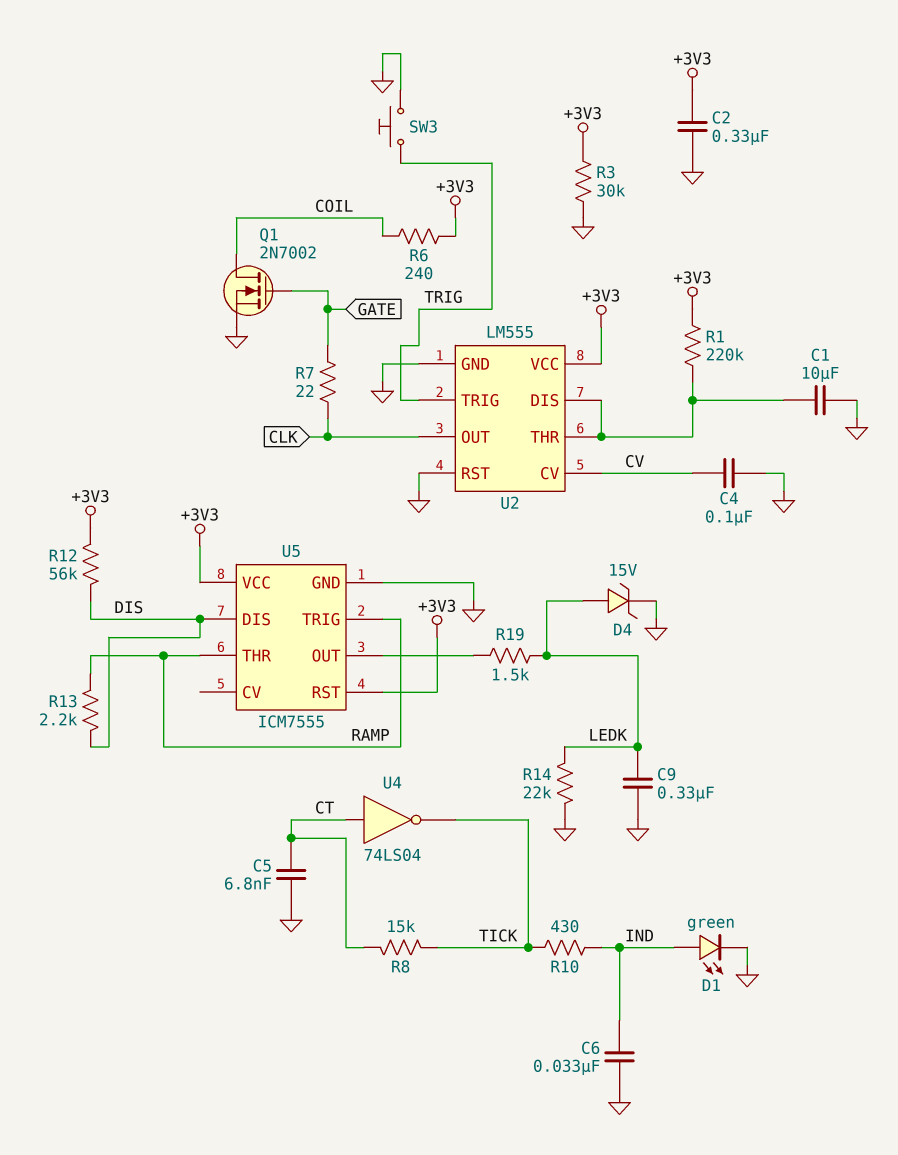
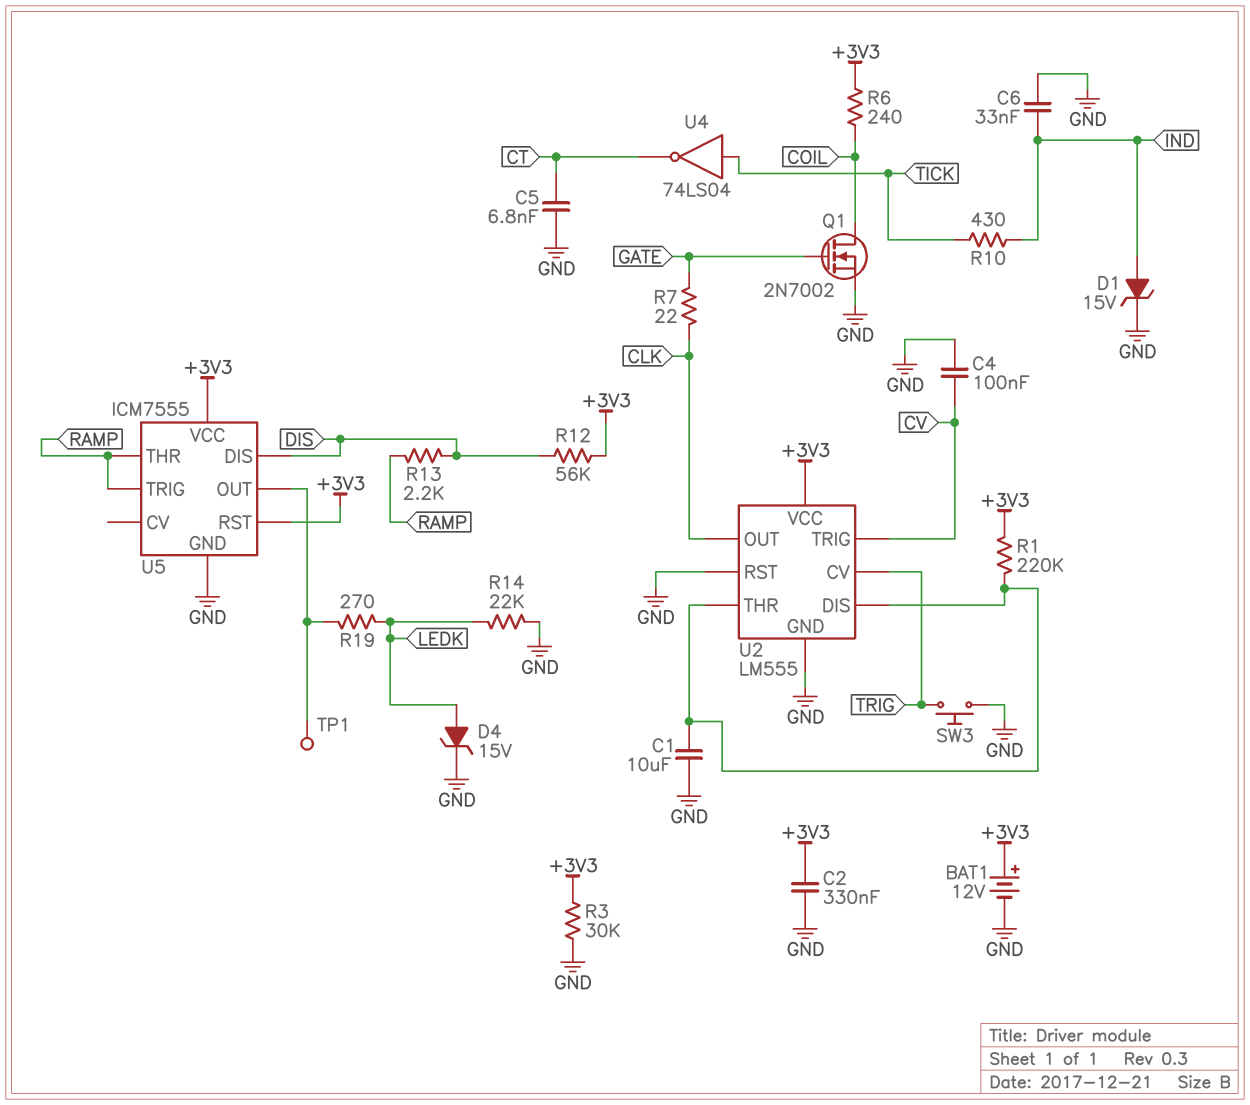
BAT1: none -> 12V (plus +3V3, minus GND)
C9: 330nF (GND, LEDK) -> none
D1: LED green (A IND, K GND) -> zener 15V (A IND, K GND)
R8: 15k (CT, TICK) -> none
R19: 1.5k (LEDK, U5/OUT) -> 270 (LEDK, U5/OUT)
TP1: none -> test point (U5/OUT)
U2 pin CV: CV -> TRIG
U2 pin TRIG: TRIG -> CV
U4: NOT 74LS04 (in CT, out TICK) -> NOT 74LS04 (in TICK, out CT)

